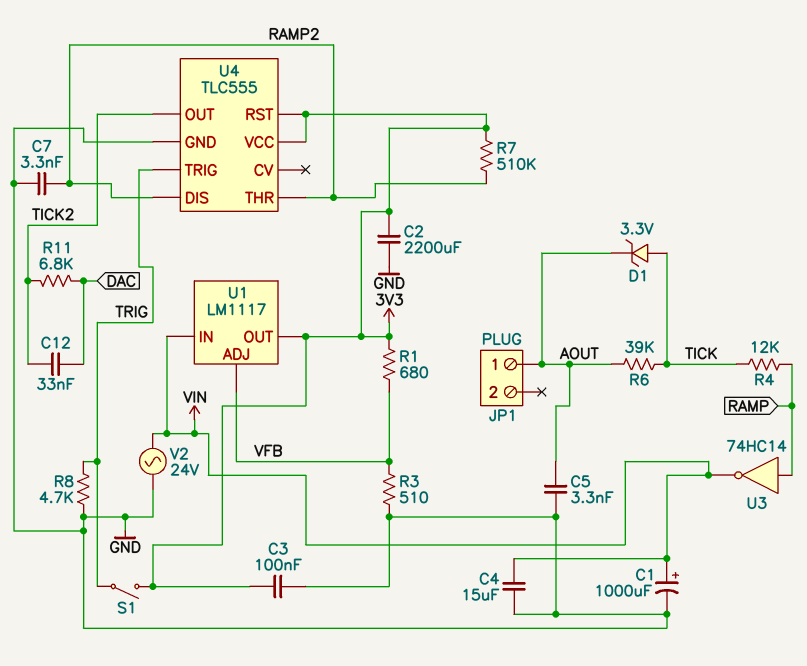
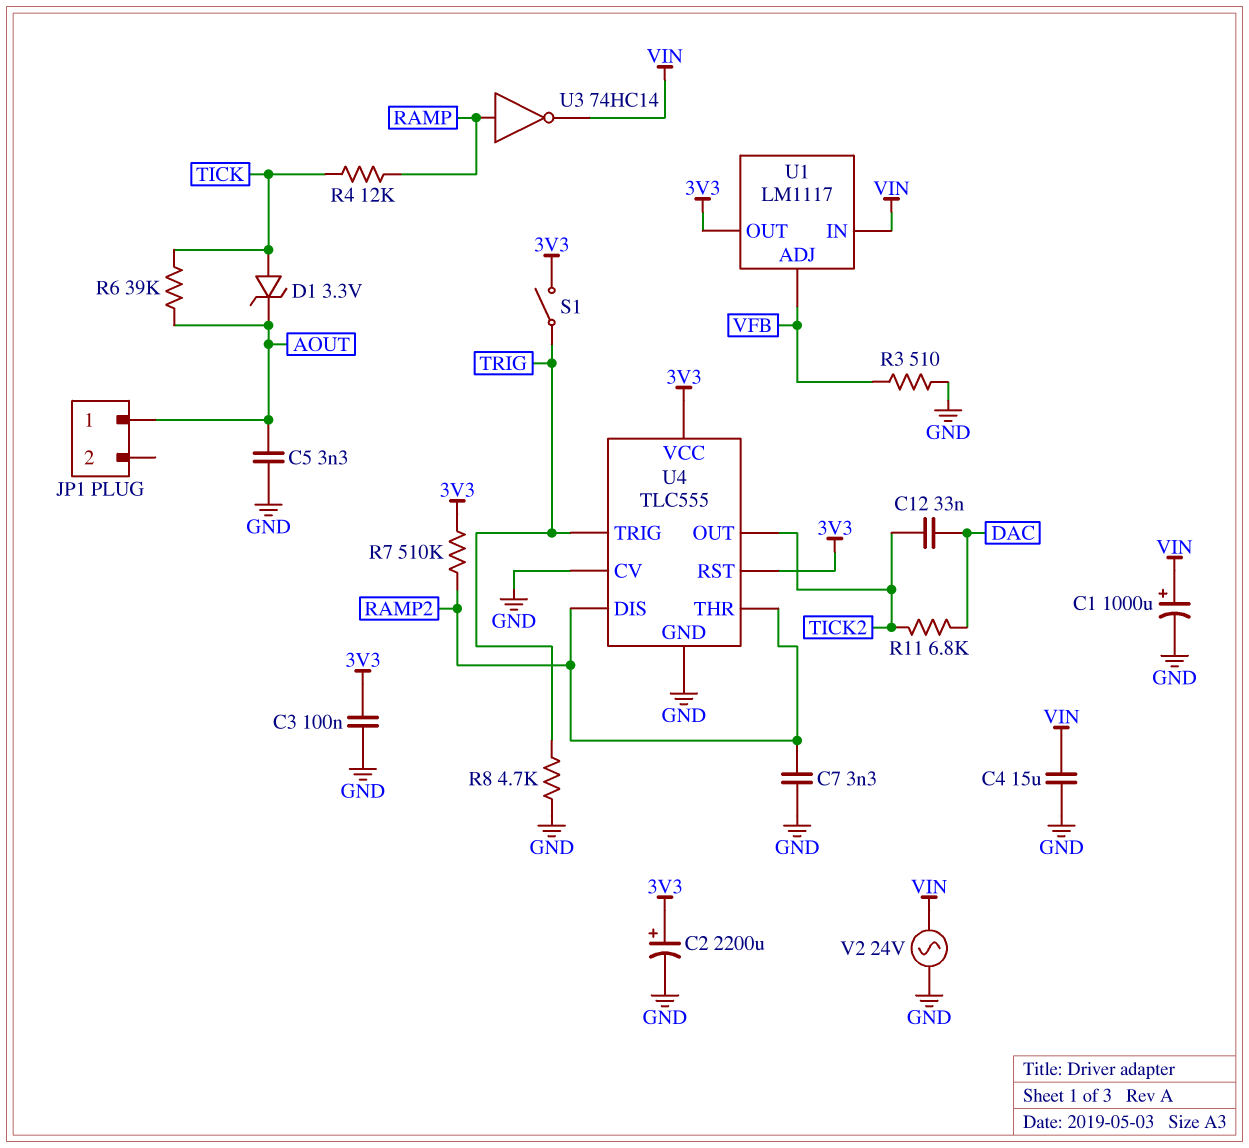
C2: 2200uF (3V3, GND) -> 2200uF (plus 3V3, minus GND)
R1: 680 (3V3, VFB) -> none
U4 pin CV: none -> GND

